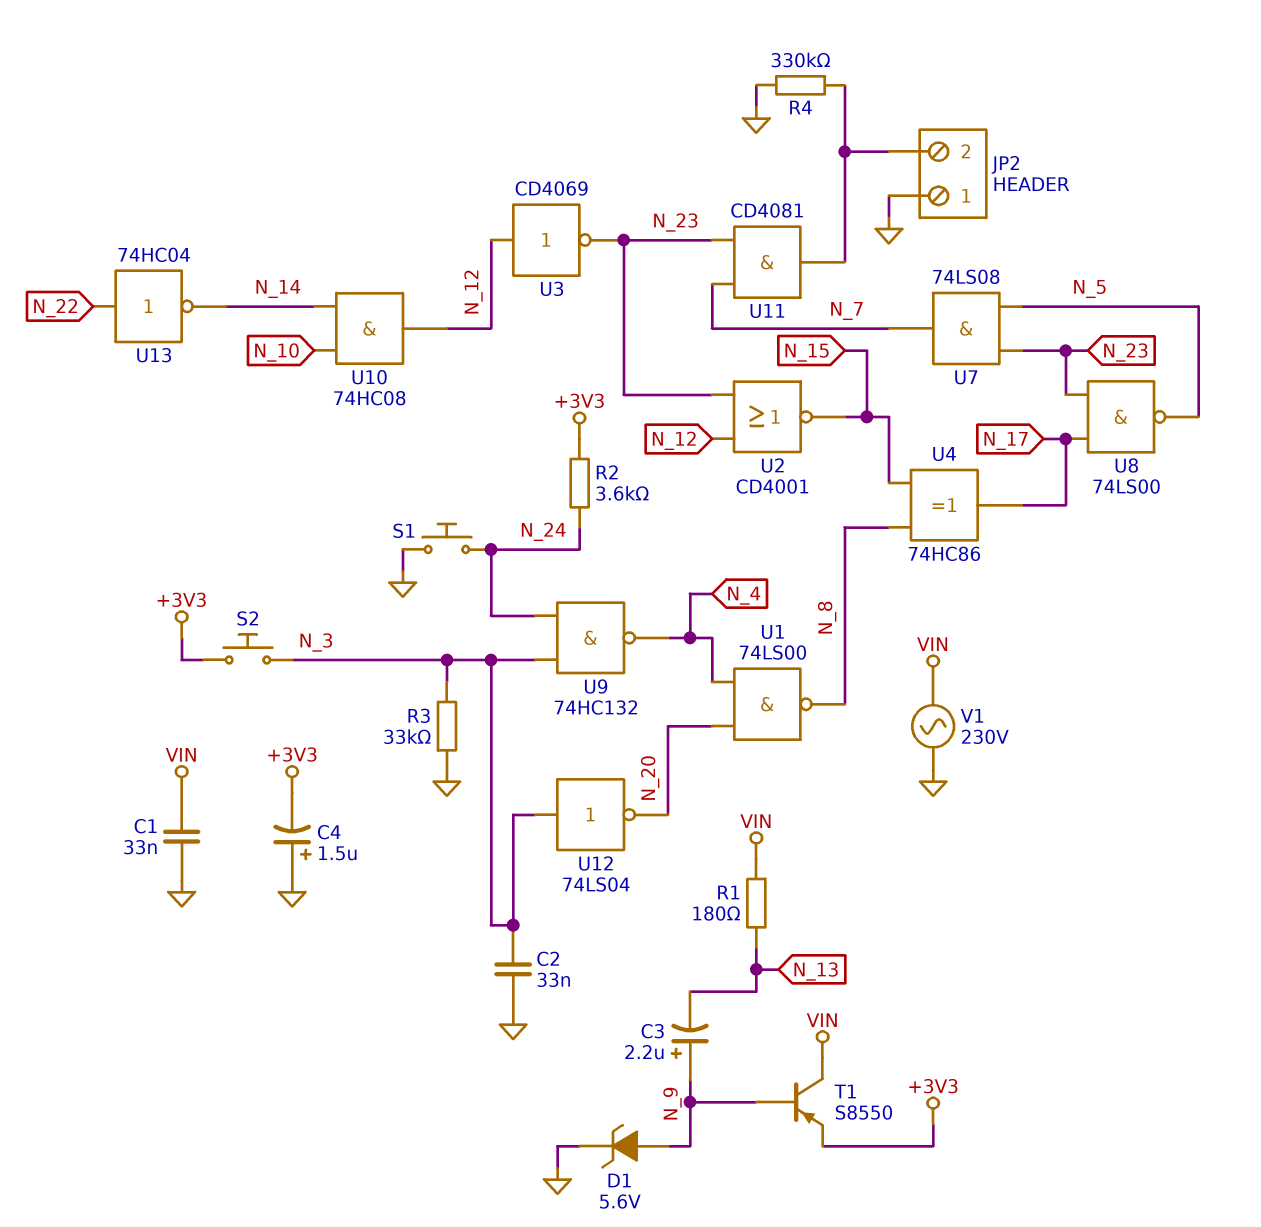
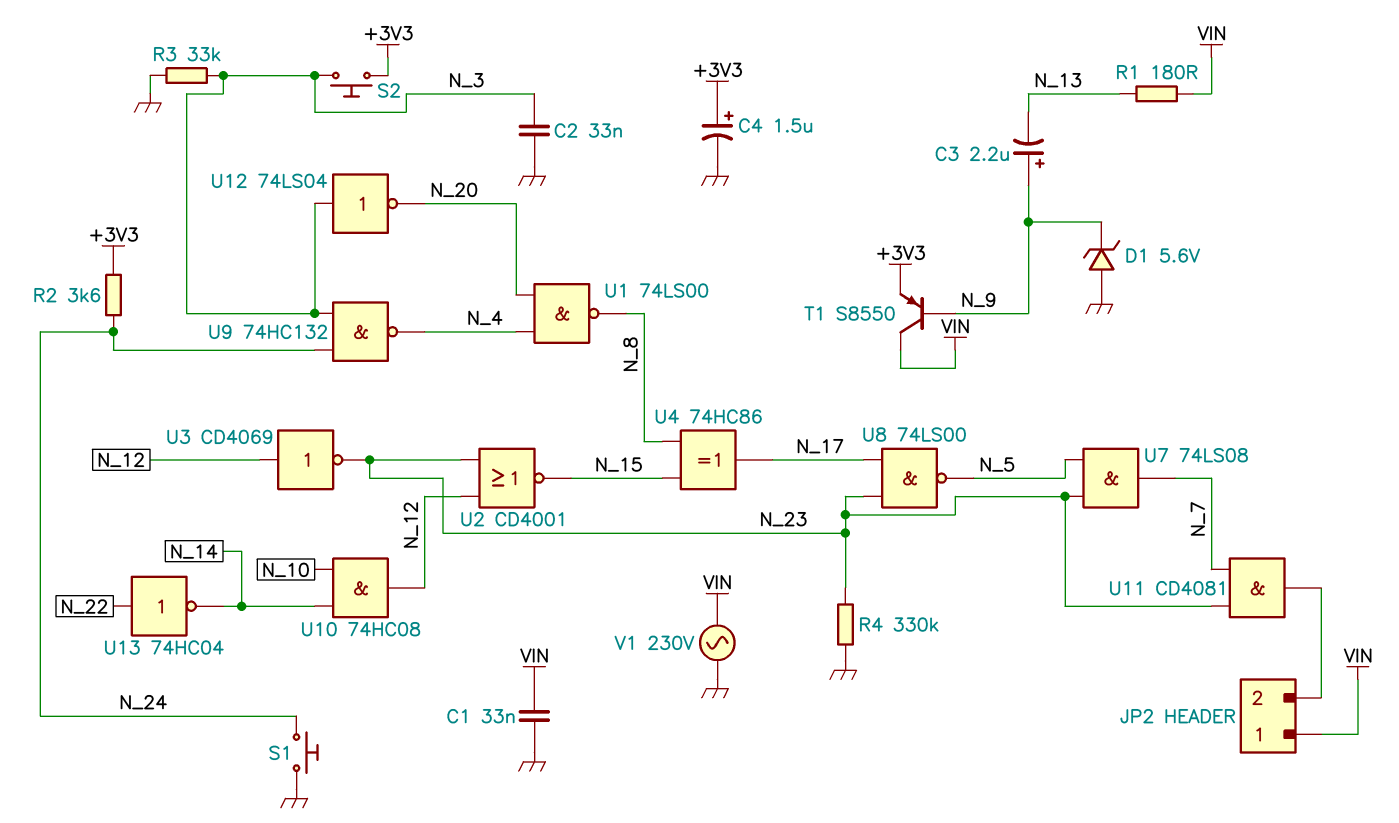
C4: 1.5uF (plus GND, minus +3V3) -> 1.5uF (plus +3V3, minus GND)
D1: zener 5.6V (A N_9, K GND) -> zener 5.6V (A GND, K N_9)
JP2 pin 1: GND -> VIN
R4: 330k (GND, JP2/2) -> 330k (GND, N_23)

